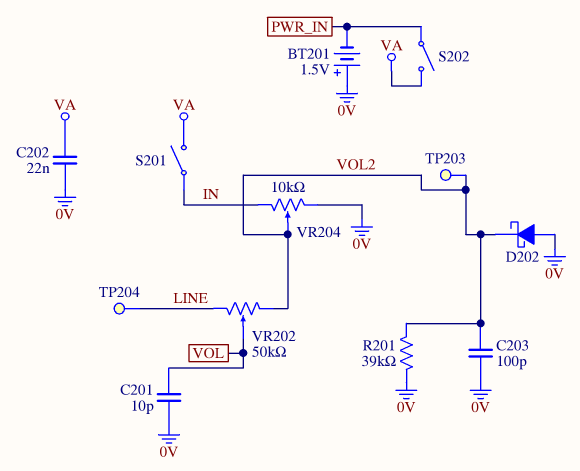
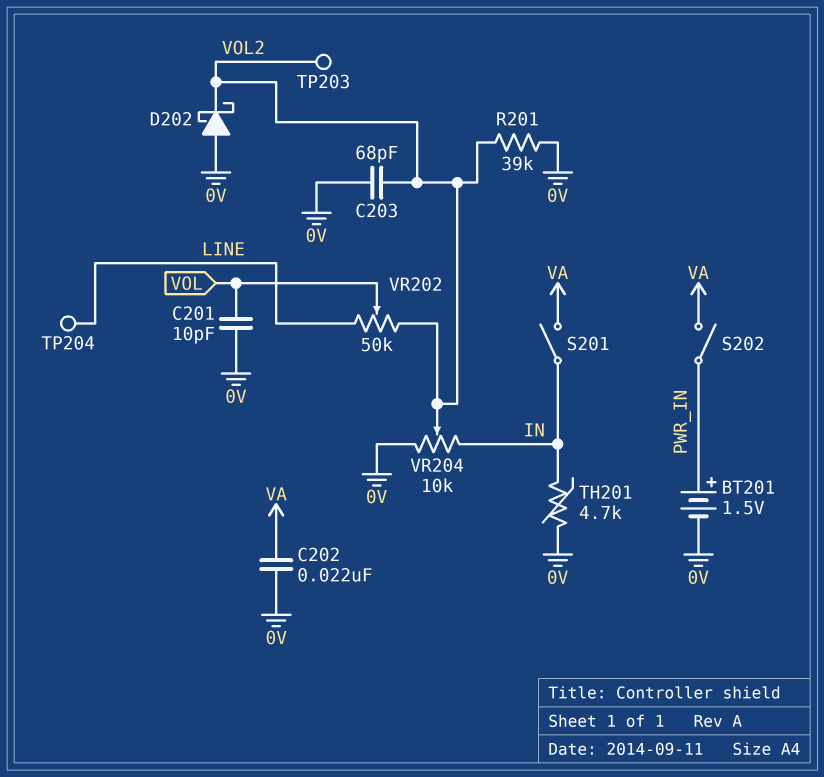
BT201: 1.5V (plus 0V, minus PWR_IN) -> 1.5V (plus PWR_IN, minus 0V)
C203: 100pF (0V, VOL2) -> 68pF (0V, VOL2)
TH201: none -> 4.7k (0V, IN)

